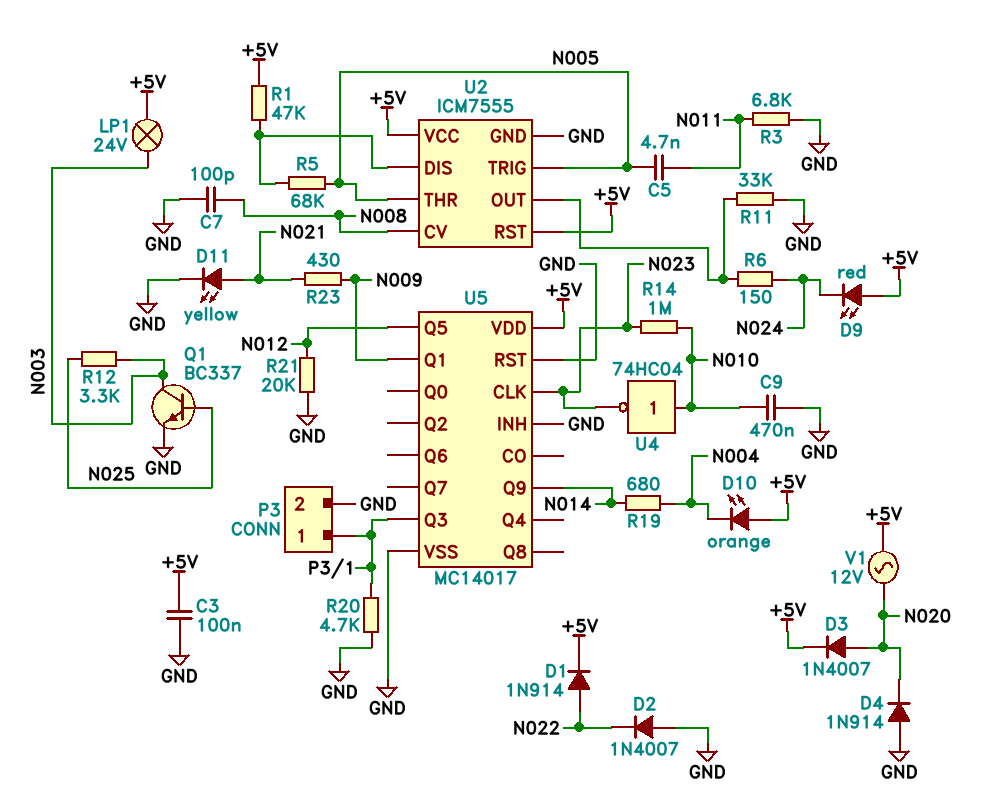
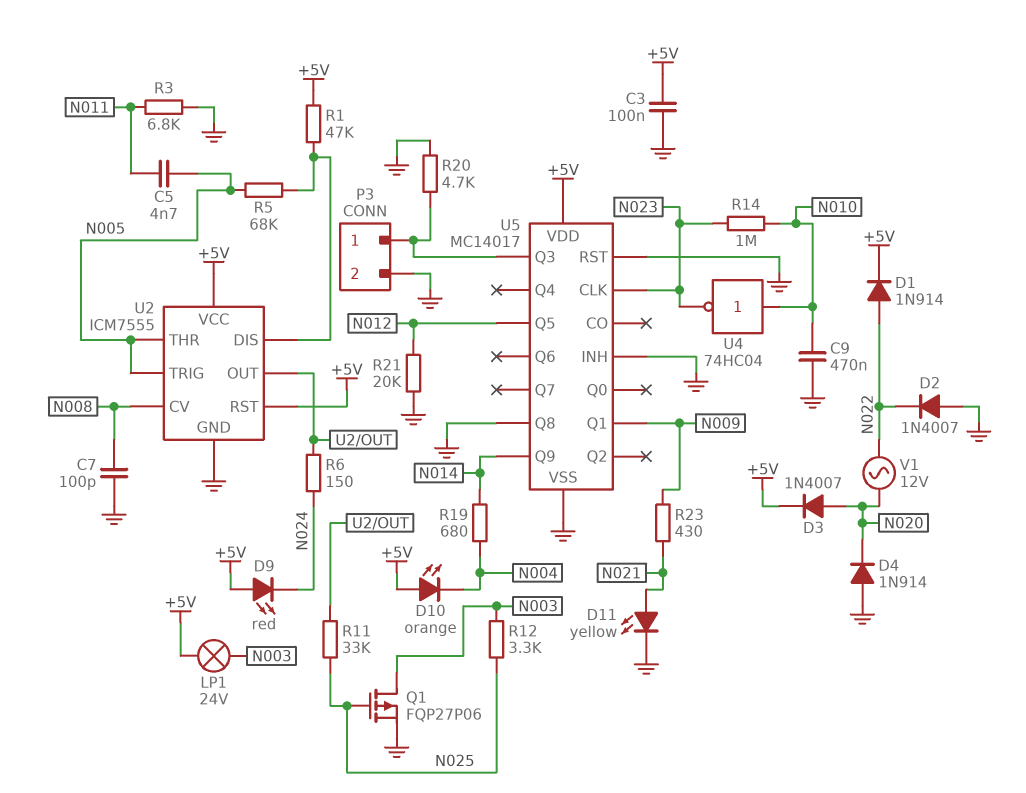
Q1: NPN BC337 (B N025, C N003, E GND) -> PMOS FQP27P06 (G N025, D N003, S GND)
R11: 33k (GND, U2/OUT) -> 33k (N025, U2/OUT)
U5 pin Q8: none -> GND
V1: AC 12V (+5V, N020) -> AC 12V (N020, N022)

